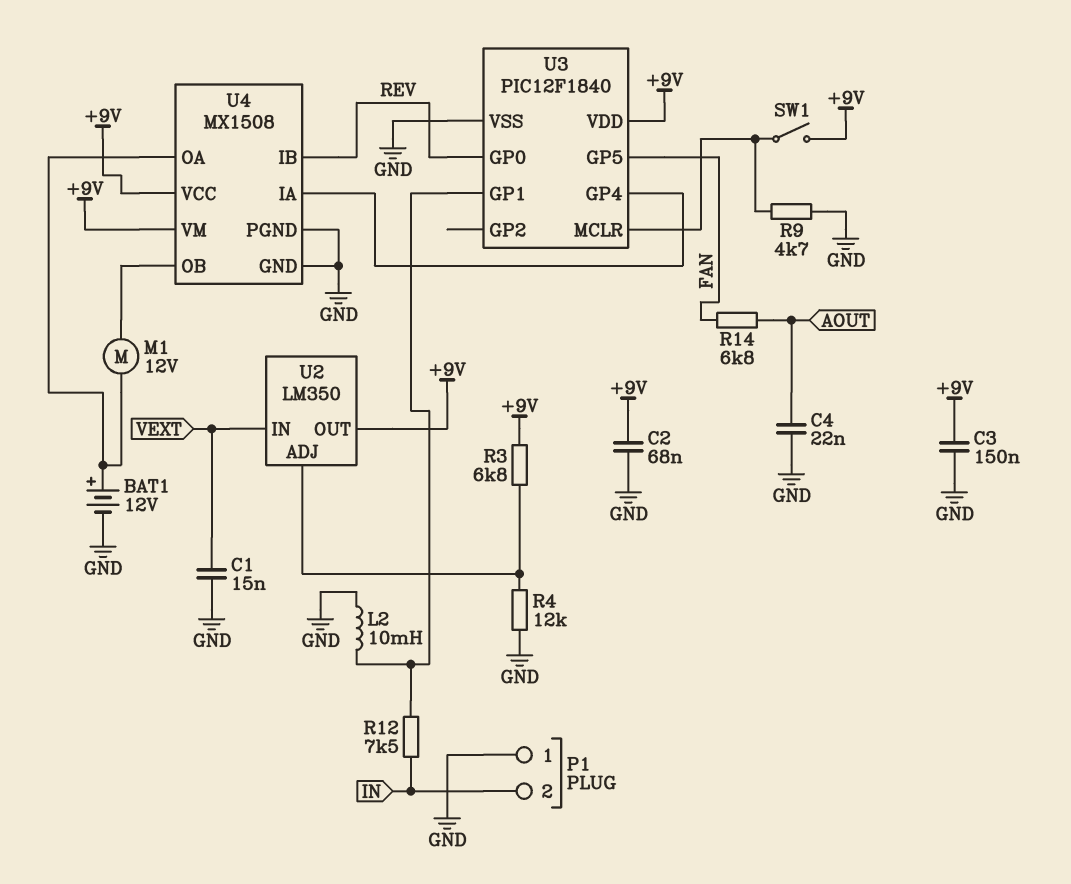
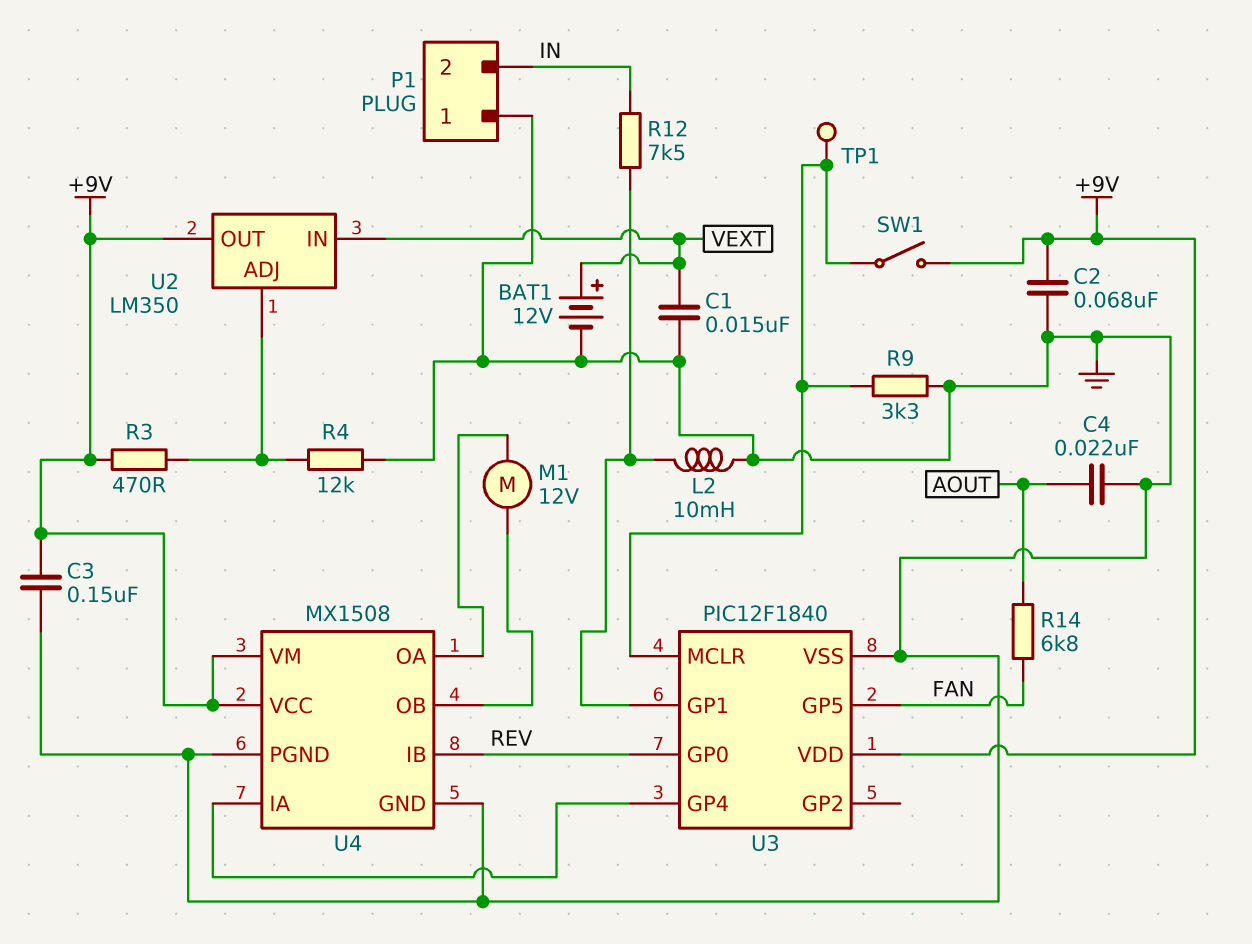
BAT1: 12V (plus U4/OA, minus GND) -> 12V (plus VEXT, minus GND)
R3: 6.8k (+9V, U2/ADJ) -> 470 (+9V, U2/ADJ)
R9: 4.7k (GND, U3/MCLR) -> 3.3k (GND, U3/MCLR)
TP1: none -> test point (U3/MCLR)

